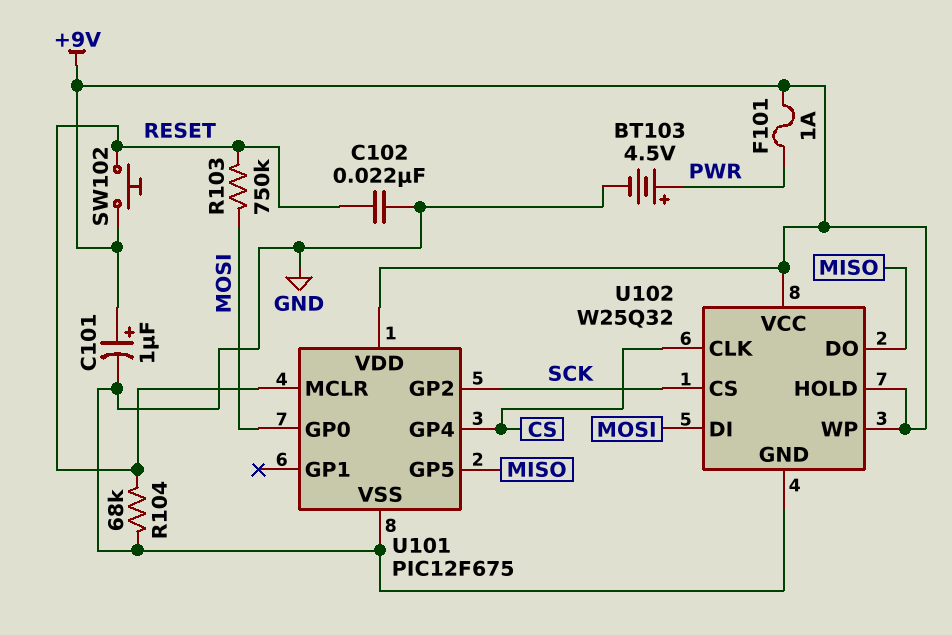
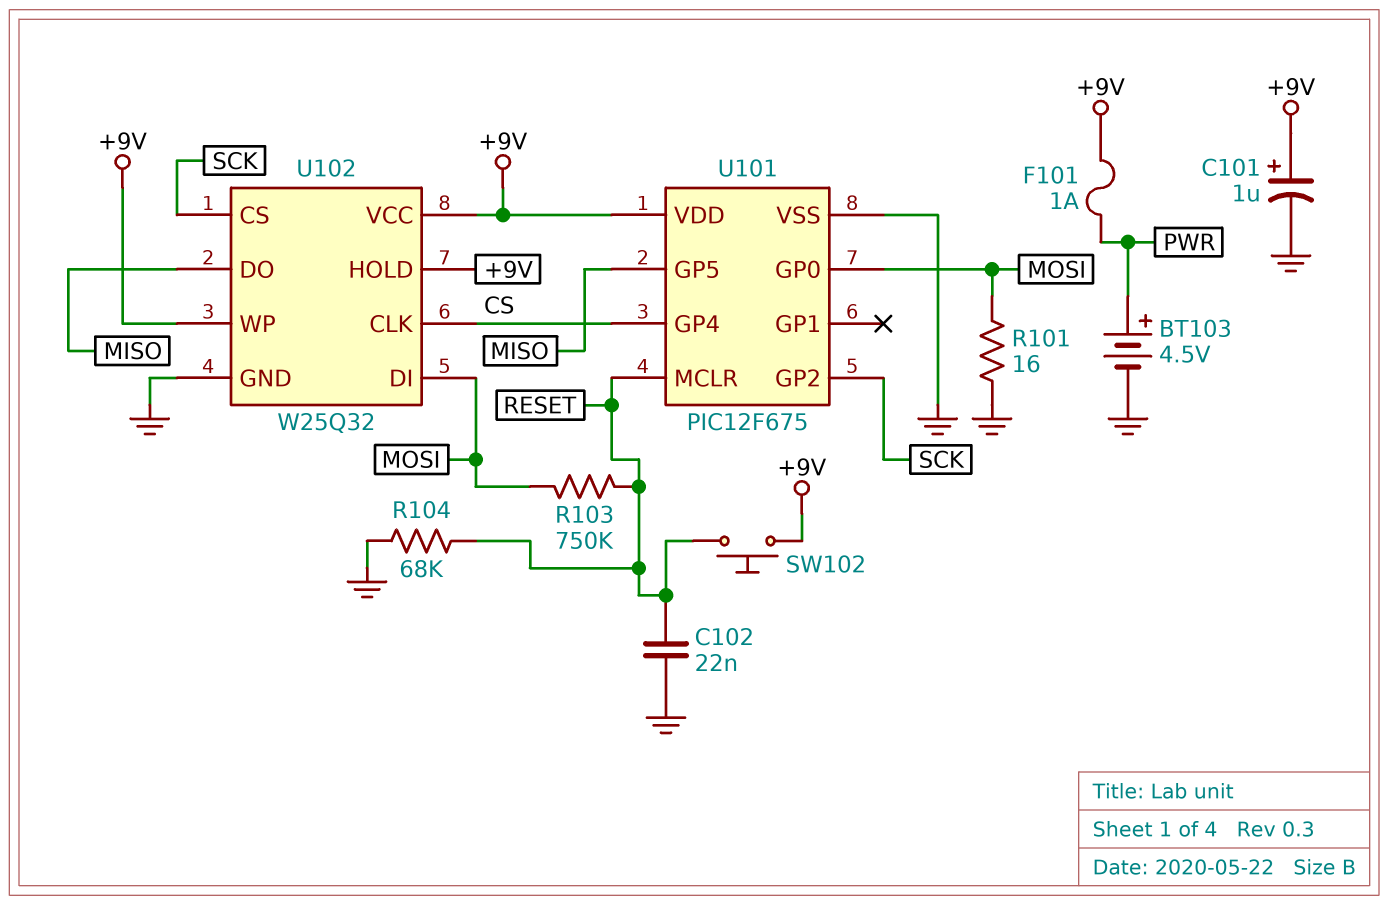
R101: none -> 16 (GND, MOSI)

